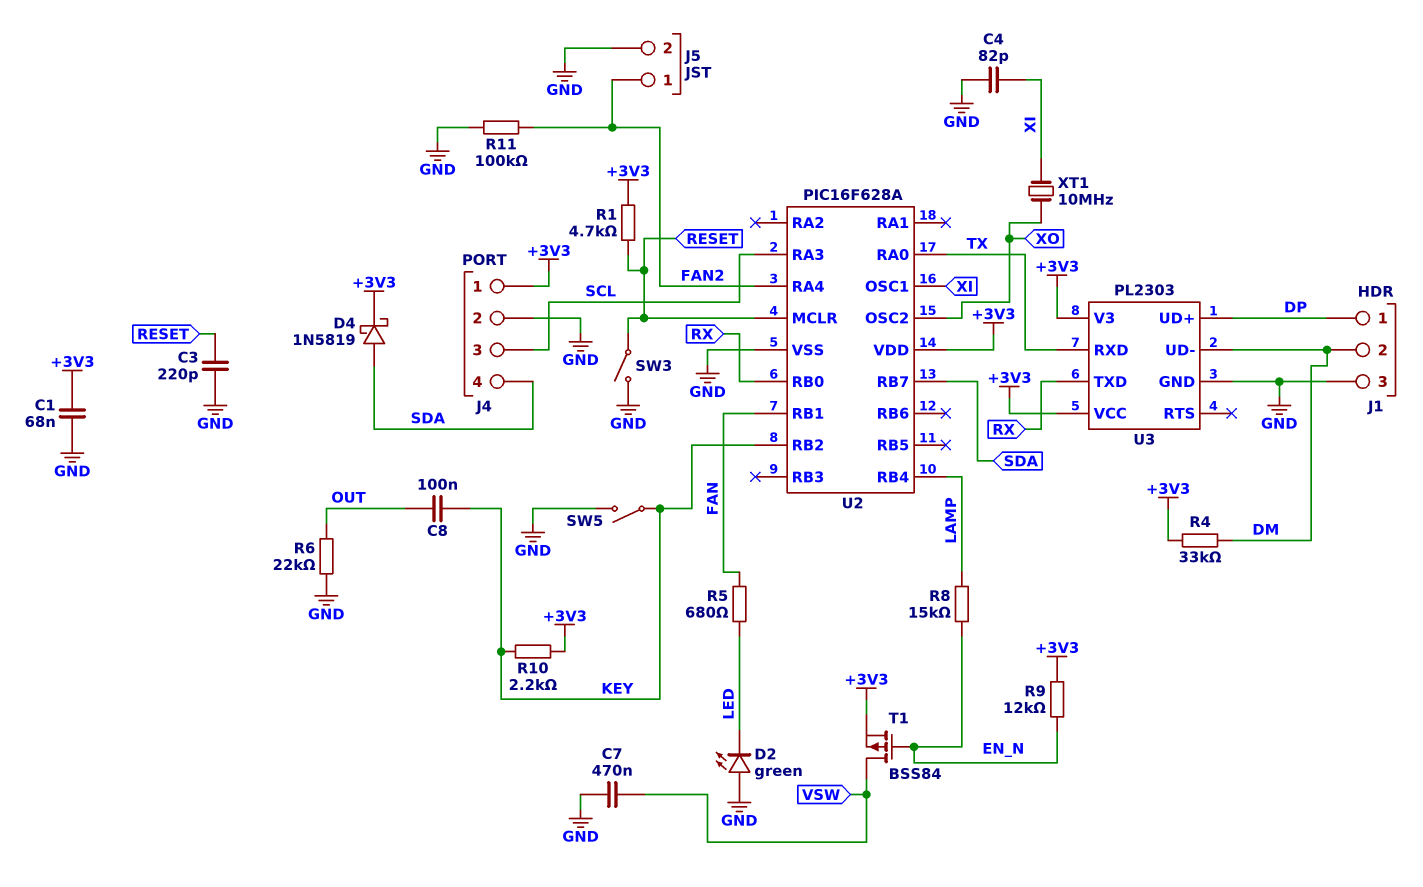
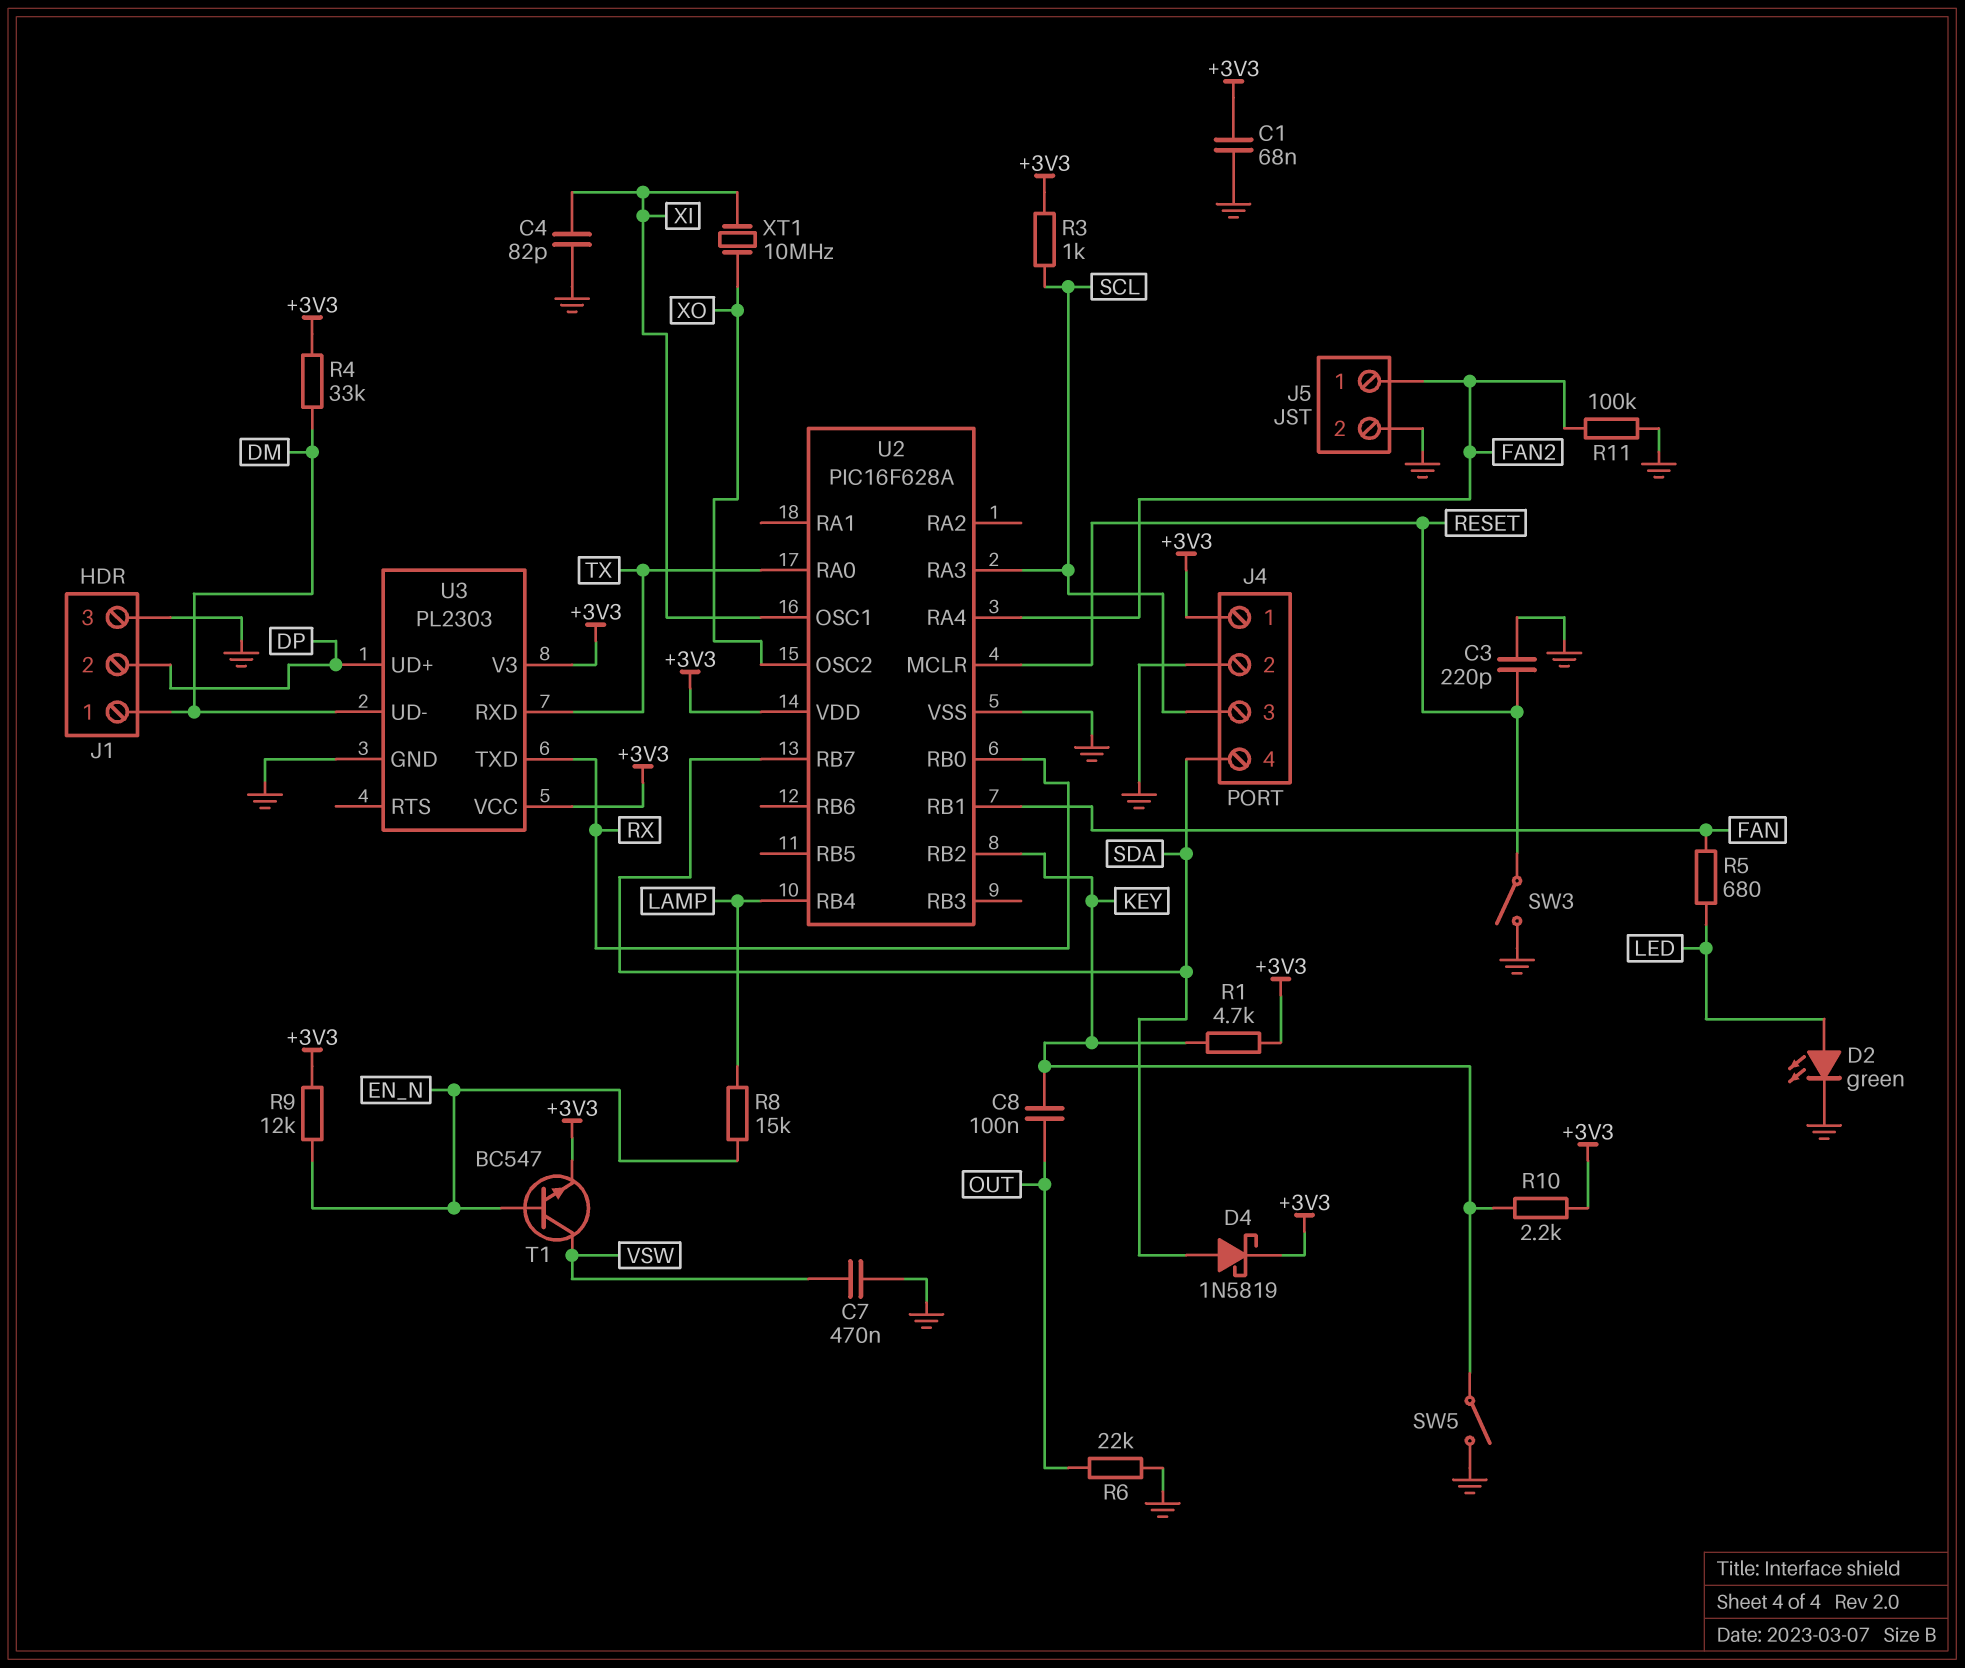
D2: LED green (A GND, K LED) -> LED green (A LED, K GND)
J1 pin 1: DP -> DM
J1 pin 2: DM -> DP
R1: 4.7k (+3V3, RESET) -> 4.7k (+3V3, KEY)
R3: none -> 1k (+3V3, SCL)
T1: PMOS BSS84 (G EN_N, D VSW, S +3V3) -> NPN BC547 (B EN_N, C VSW, E +3V3)

